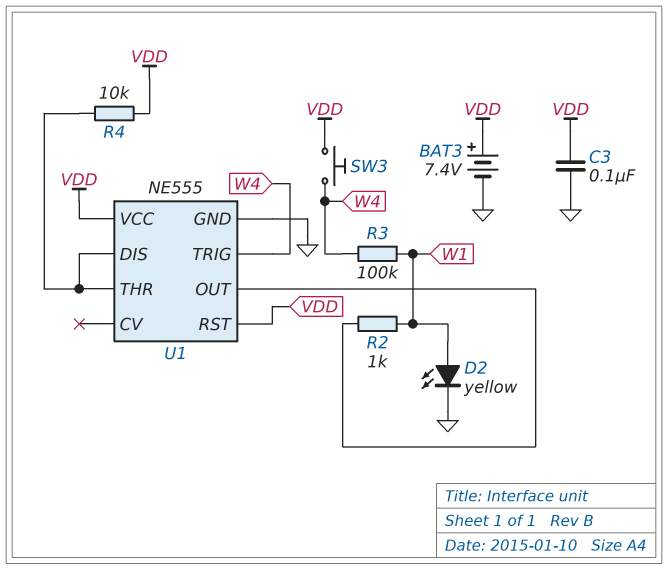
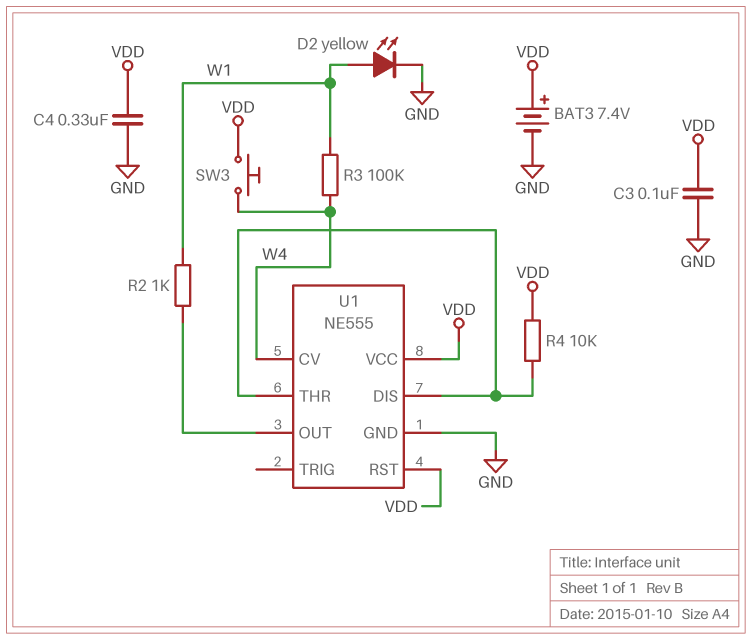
C4: none -> 330nF (GND, VDD)
U1 pin CV: none -> W4
U1 pin TRIG: W4 -> none

